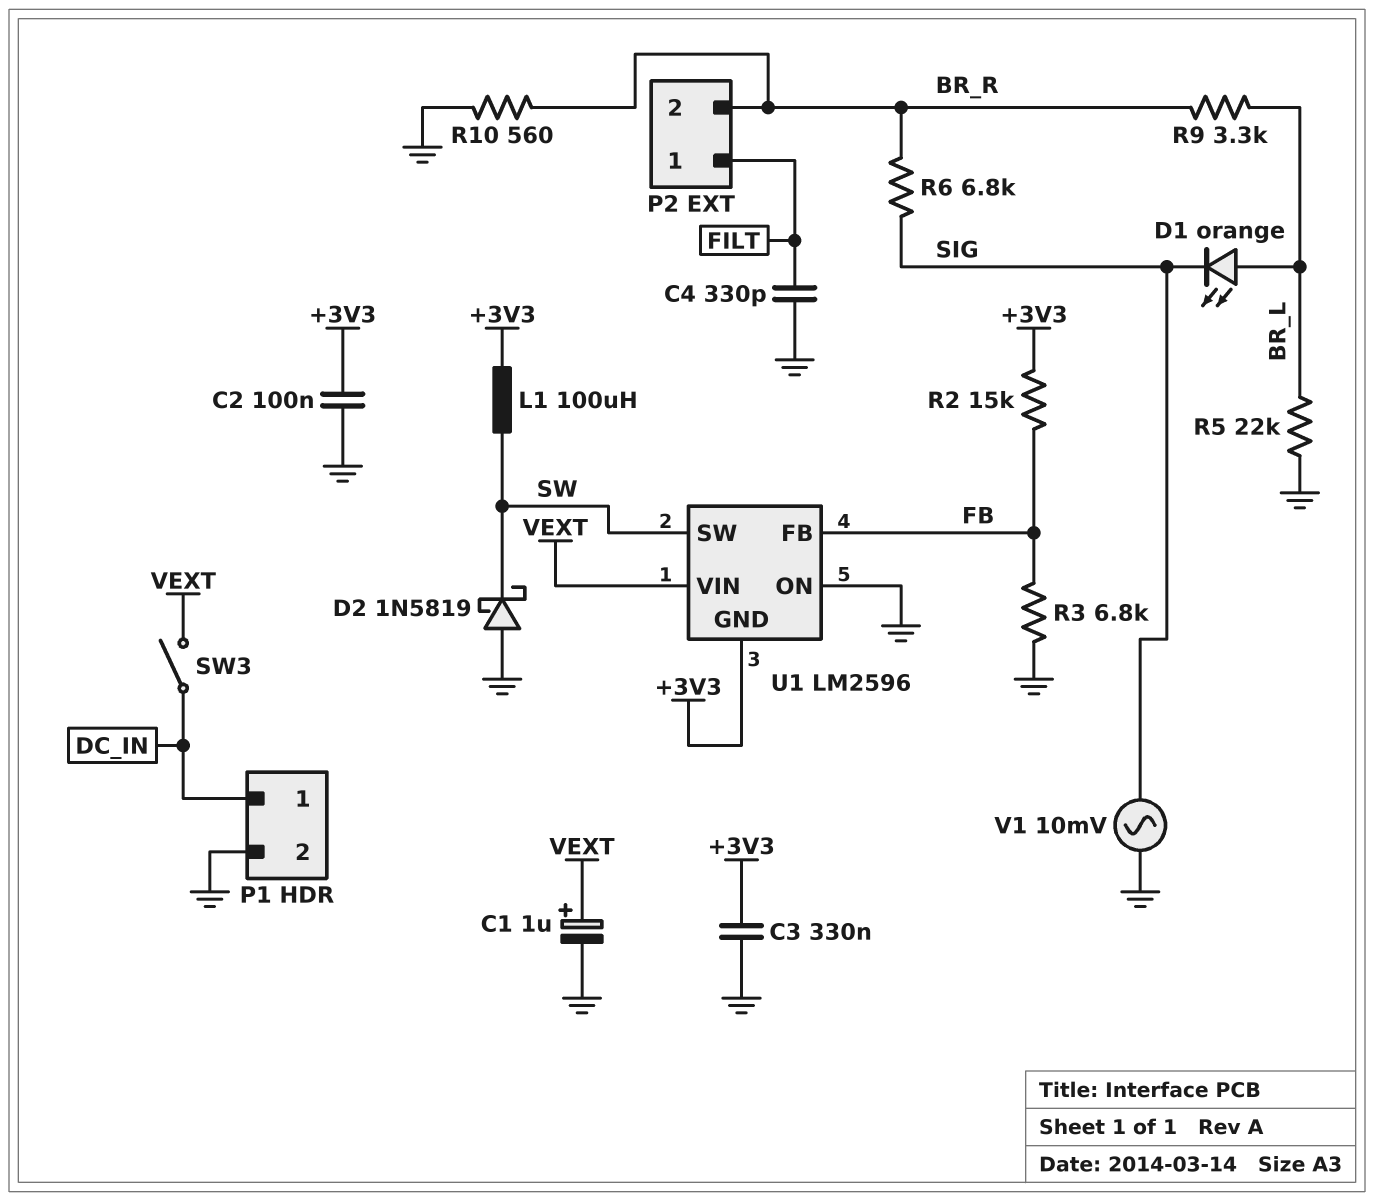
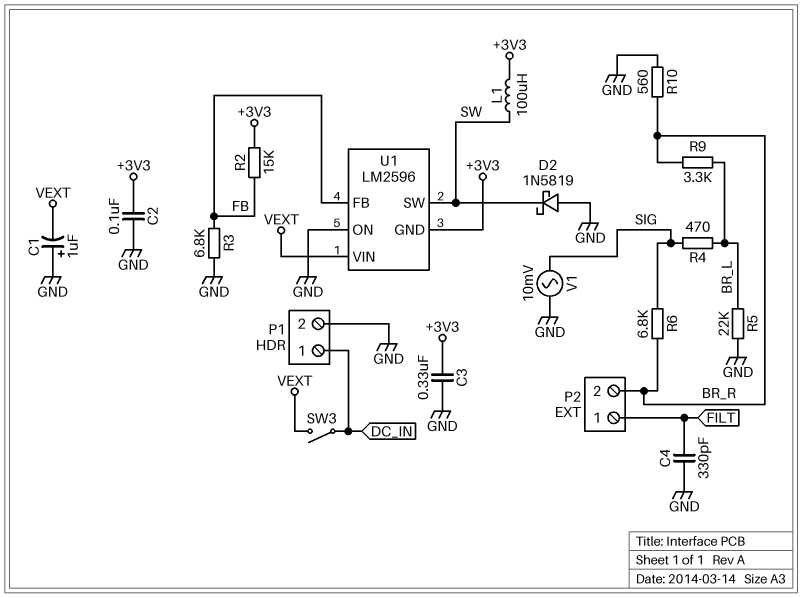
C1: 1uF (plus VEXT, minus GND) -> 1uF (plus GND, minus VEXT)
D1: LED orange (A BR_L, K SIG) -> none
R4: none -> 470 (BR_L, SIG)

